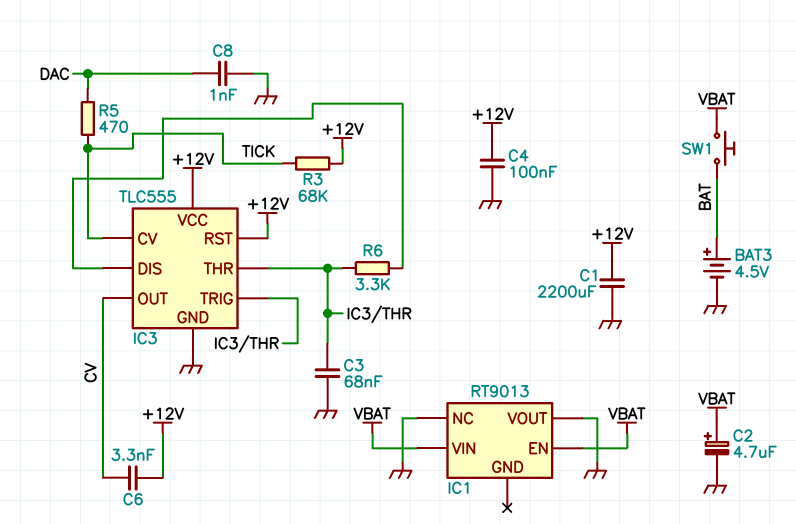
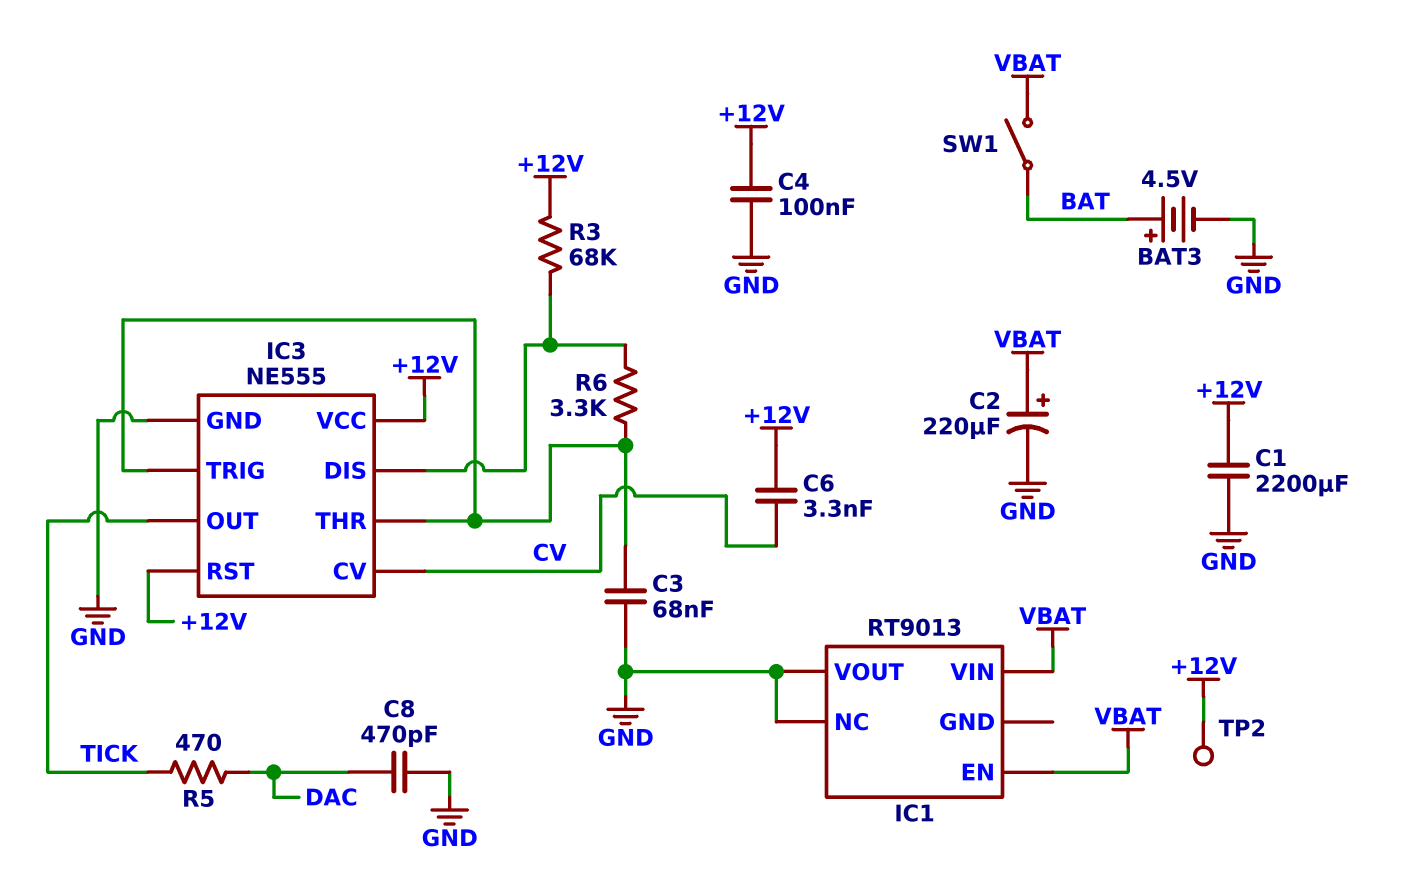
C2: 4.7uF (plus VBAT, minus GND) -> 220uF (plus VBAT, minus GND)
C8: 1nF (DAC, GND) -> 470pF (DAC, GND)
IC3: TLC555 -> NE555
IC3 pin CV: TICK -> CV
IC3 pin OUT: CV -> TICK
R3: 68k (+12V, TICK) -> 68k (+12V, IC3/DIS)
SW1: button (BAT, VBAT) -> switch (BAT, VBAT)
TP2: none -> test point (+12V)

